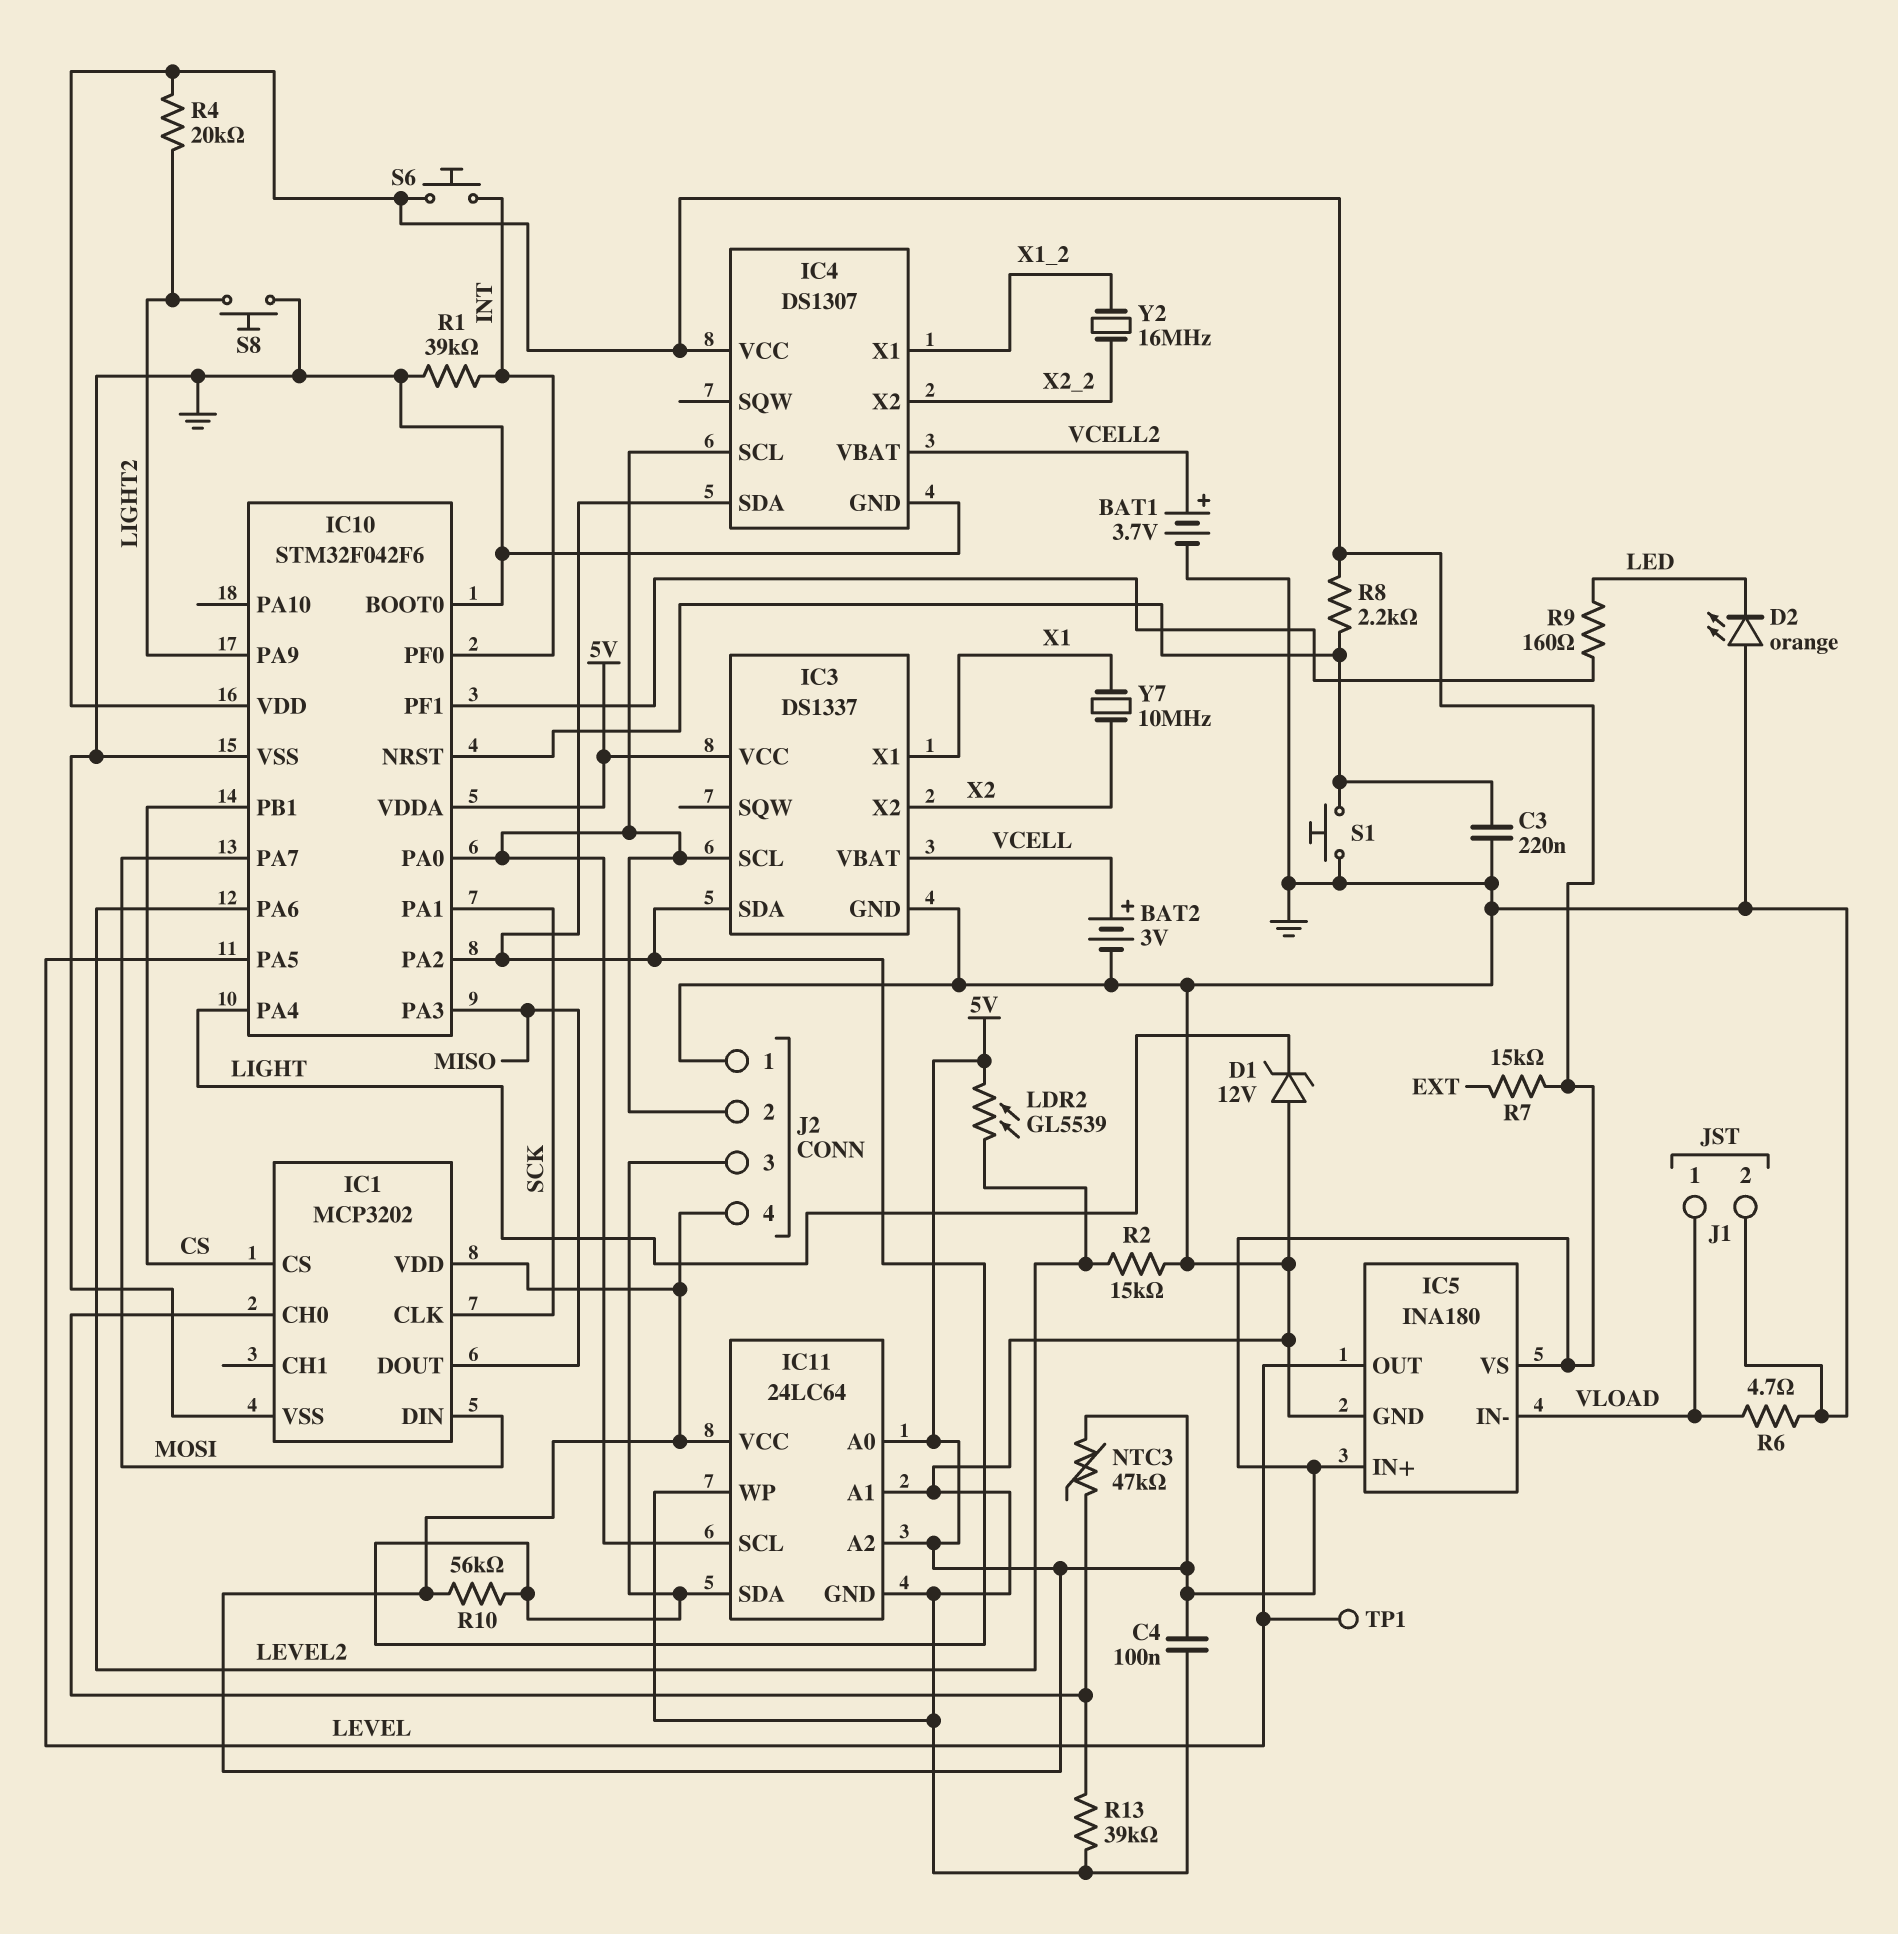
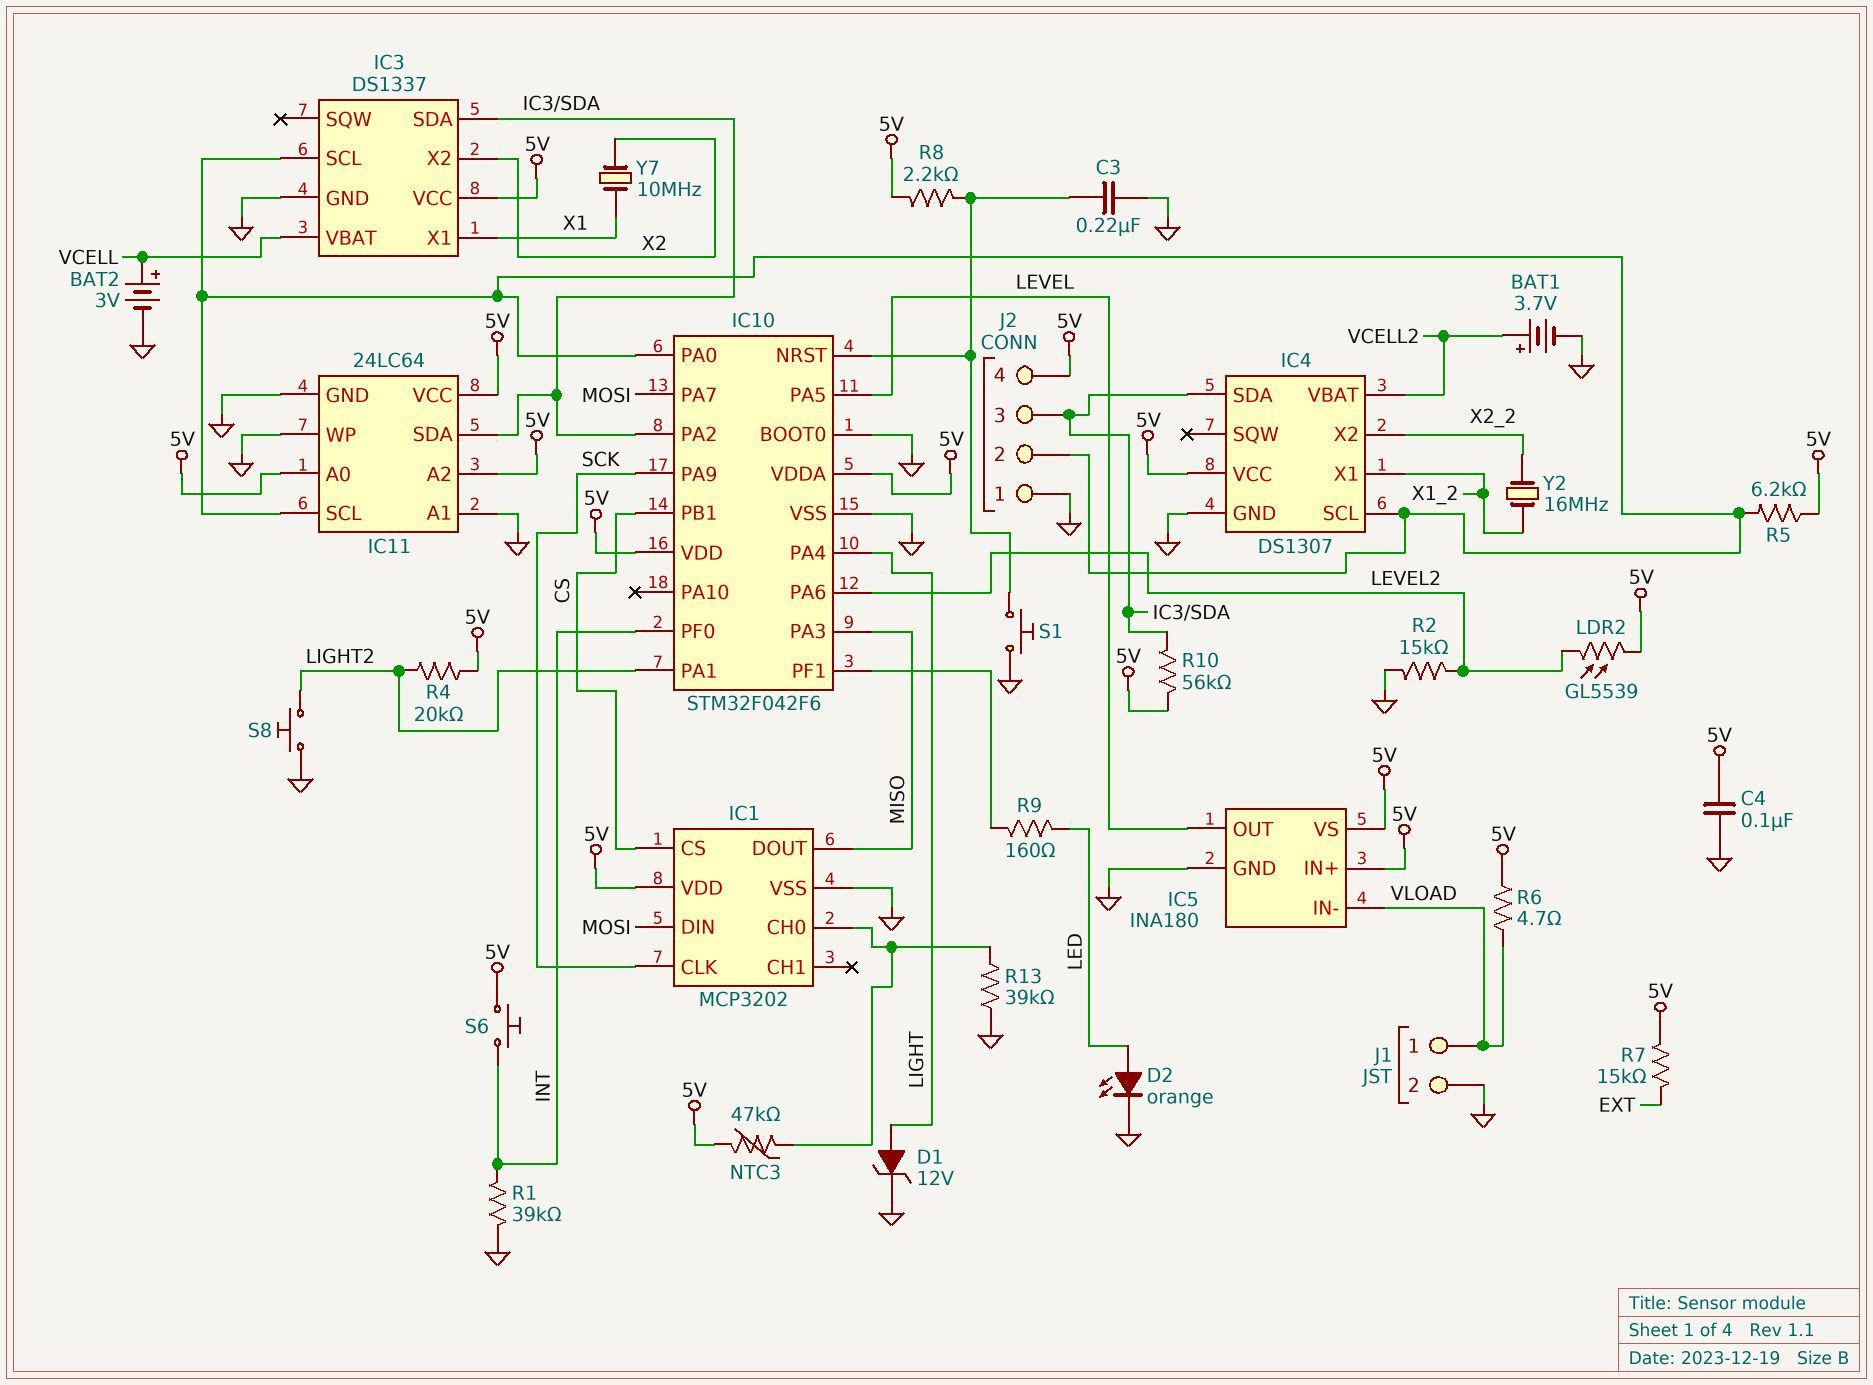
D1: zener 12V (A GND, K LIGHT) -> zener 12V (A LIGHT, K GND)
D2: LED orange (A GND, K LED) -> LED orange (A LED, K GND)
IC10 pin PA1: SCK -> LIGHT2
IC10 pin PA9: LIGHT2 -> SCK
R5: none -> 6.2k (5V, IC3/SCL)
R6: 4.7 (GND, VLOAD) -> 4.7 (5V, VLOAD)
TP1: test point (LEVEL) -> none

